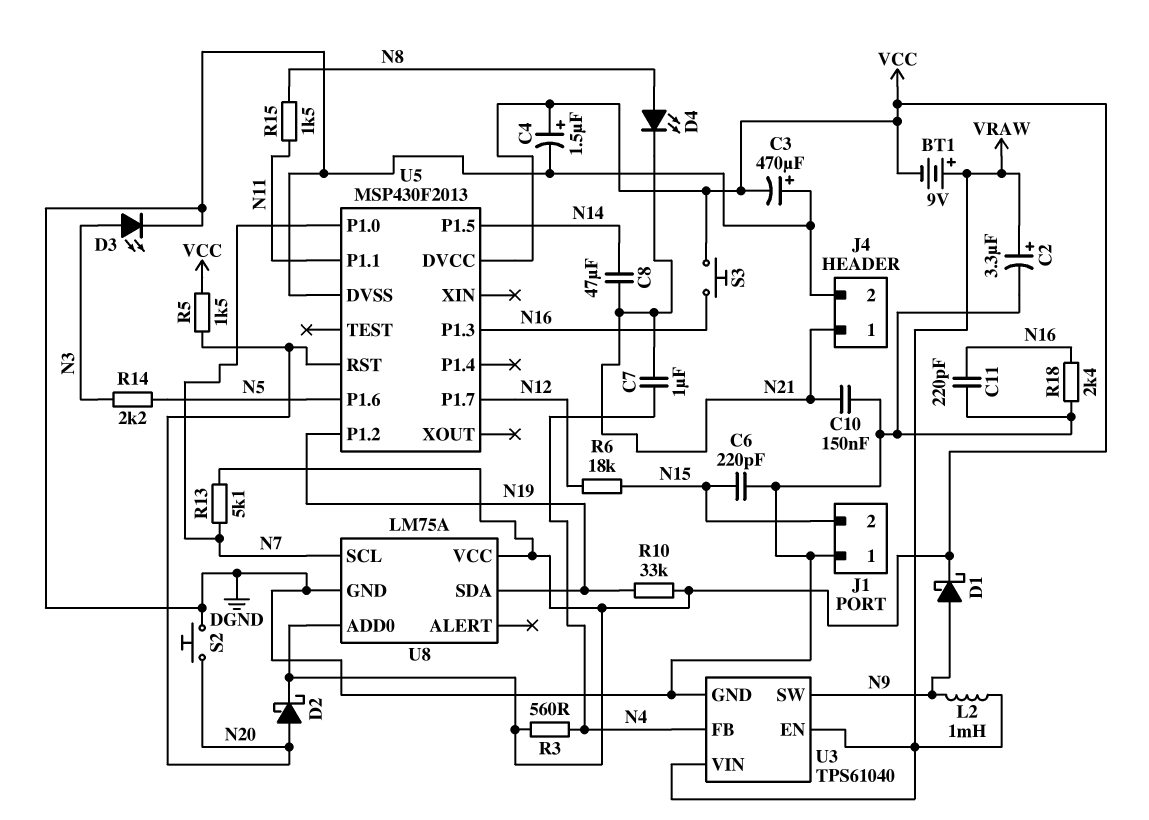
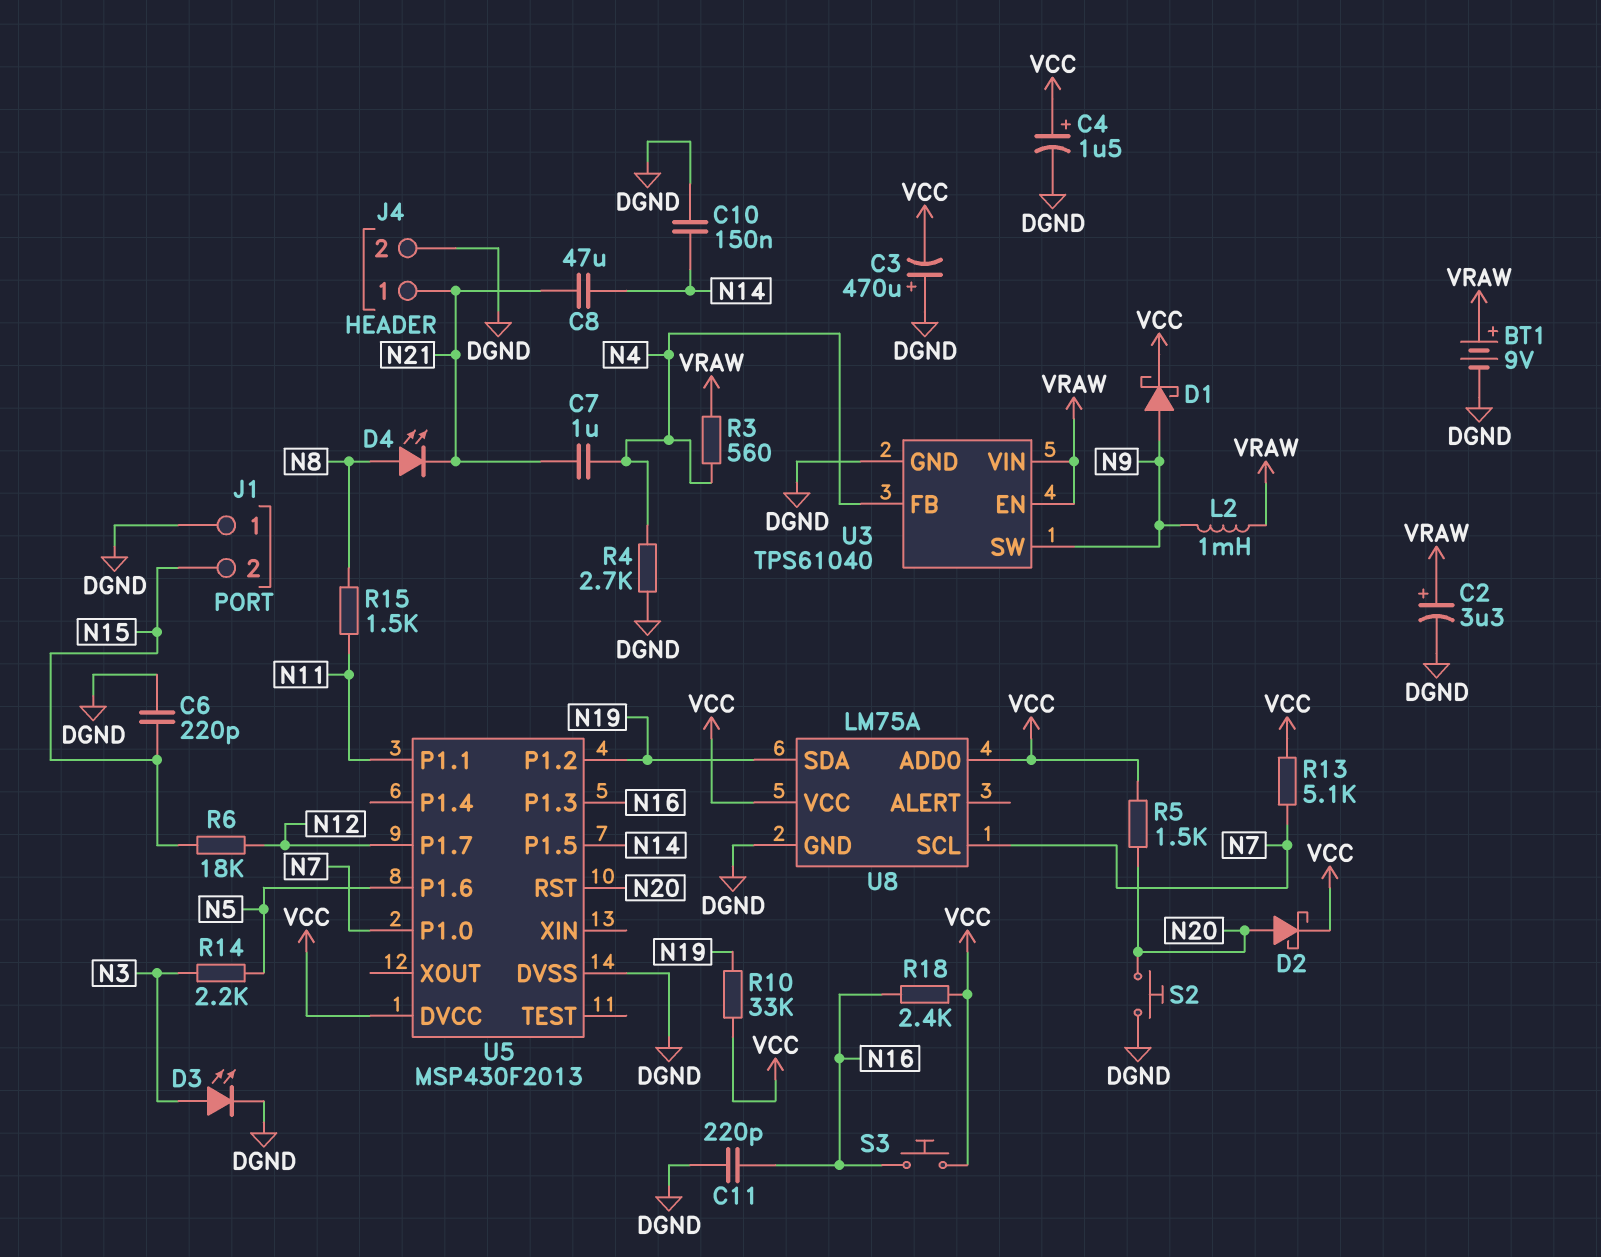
BT1: 9V (plus VRAW, minus VCC) -> 9V (plus VRAW, minus DGND)
C10: 150nF (DGND, N21) -> 150nF (DGND, N14)
R3: 560 (N4, VCC) -> 560 (N4, VRAW)
R4: none -> 2.7k (DGND, N4)
R18: 2.4k (DGND, N16) -> 2.4k (N16, VCC)

